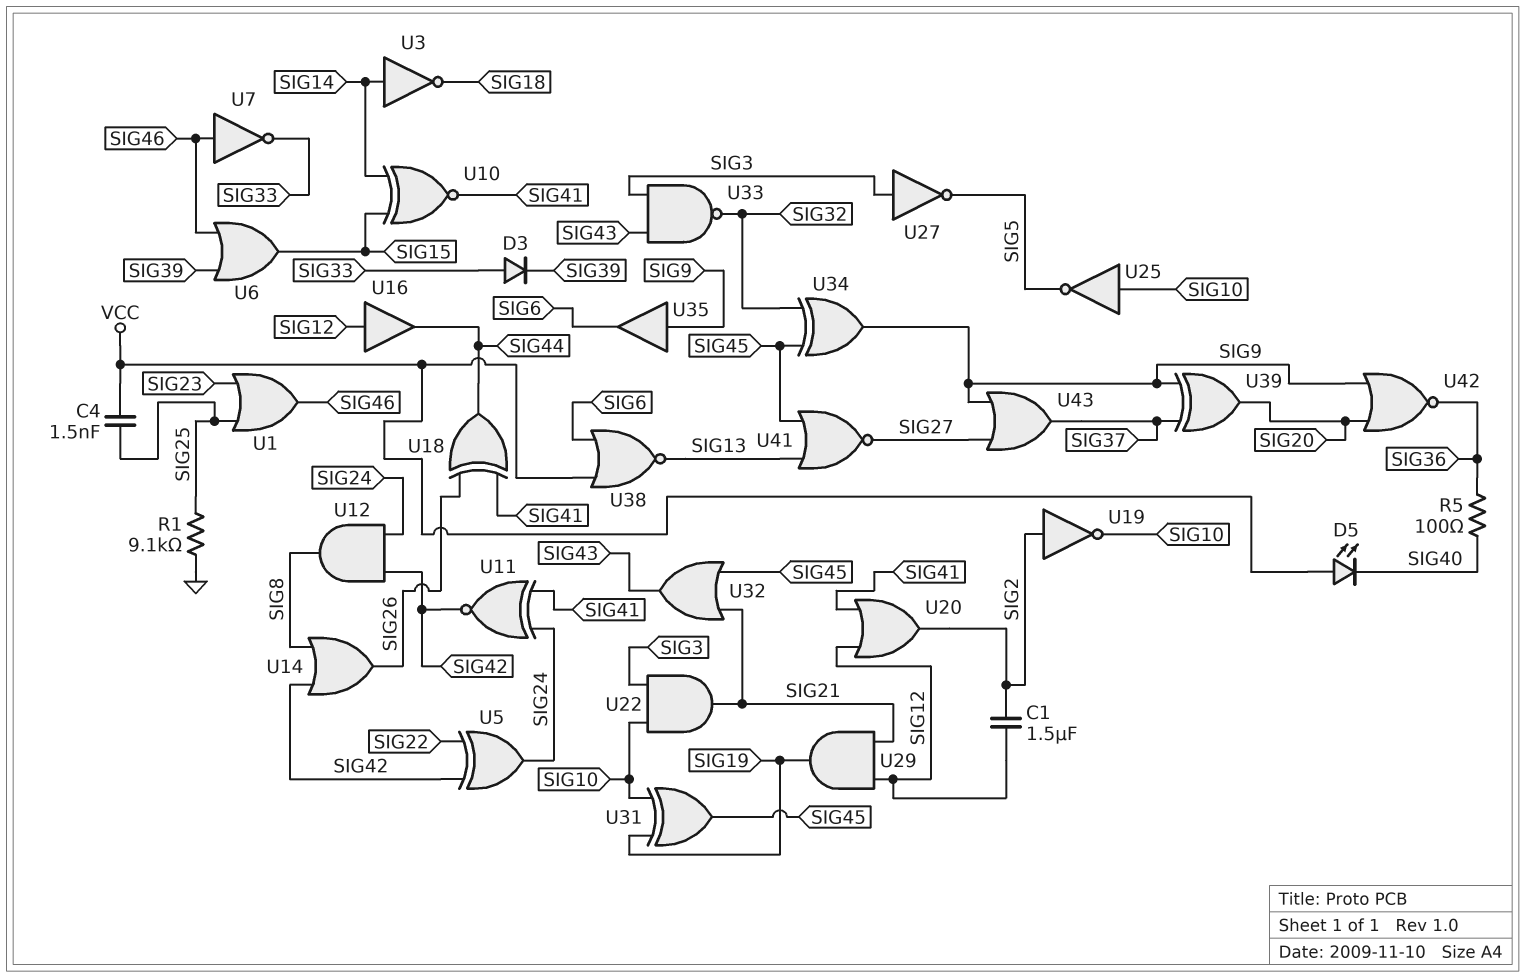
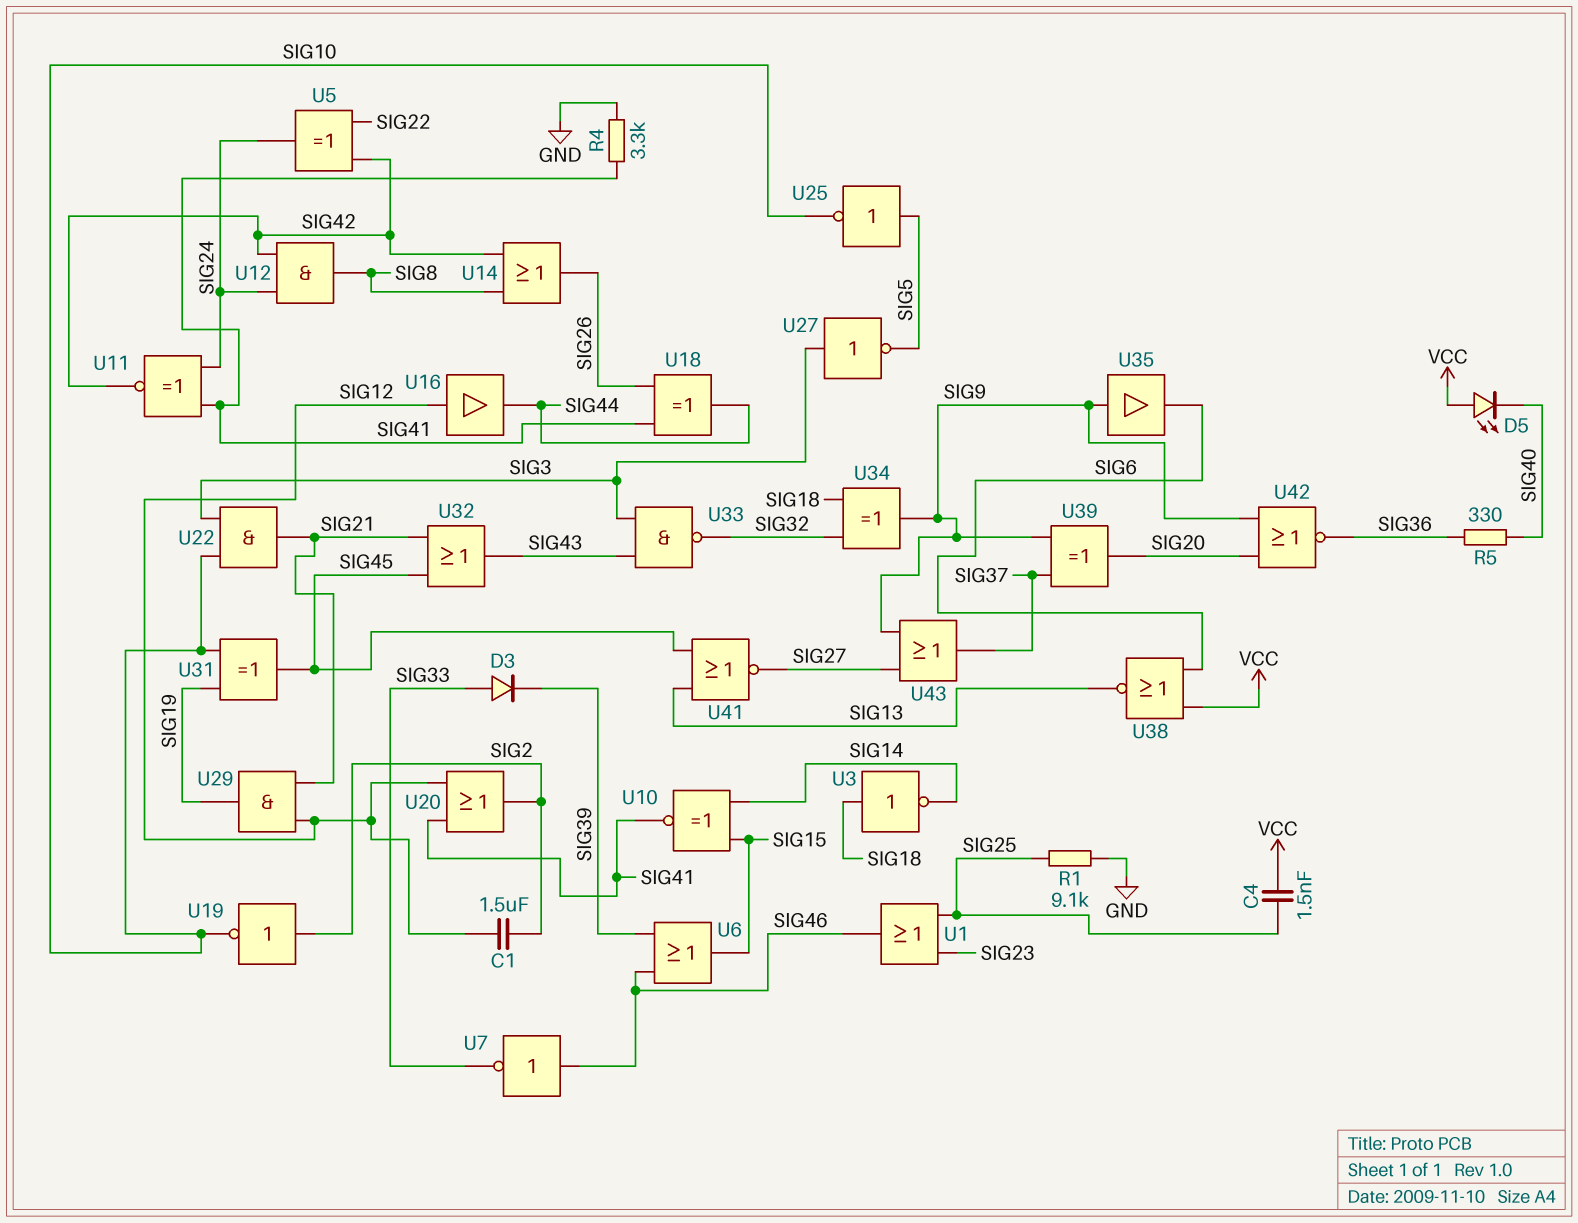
R4: none -> 3.3k (GND, SIG41)
R5: 100 (SIG36, SIG40) -> 330 (SIG36, SIG40)
U3: NOT (in SIG14, out SIG18) -> NOT (in SIG18, out SIG14)
U25: NOT (in SIG10, out SIG5) -> NOT (in SIG5, out SIG10)
U34: XOR (in SIG32, in SIG45, out SIG9) -> XOR (in SIG18, in SIG32, out SIG9)

